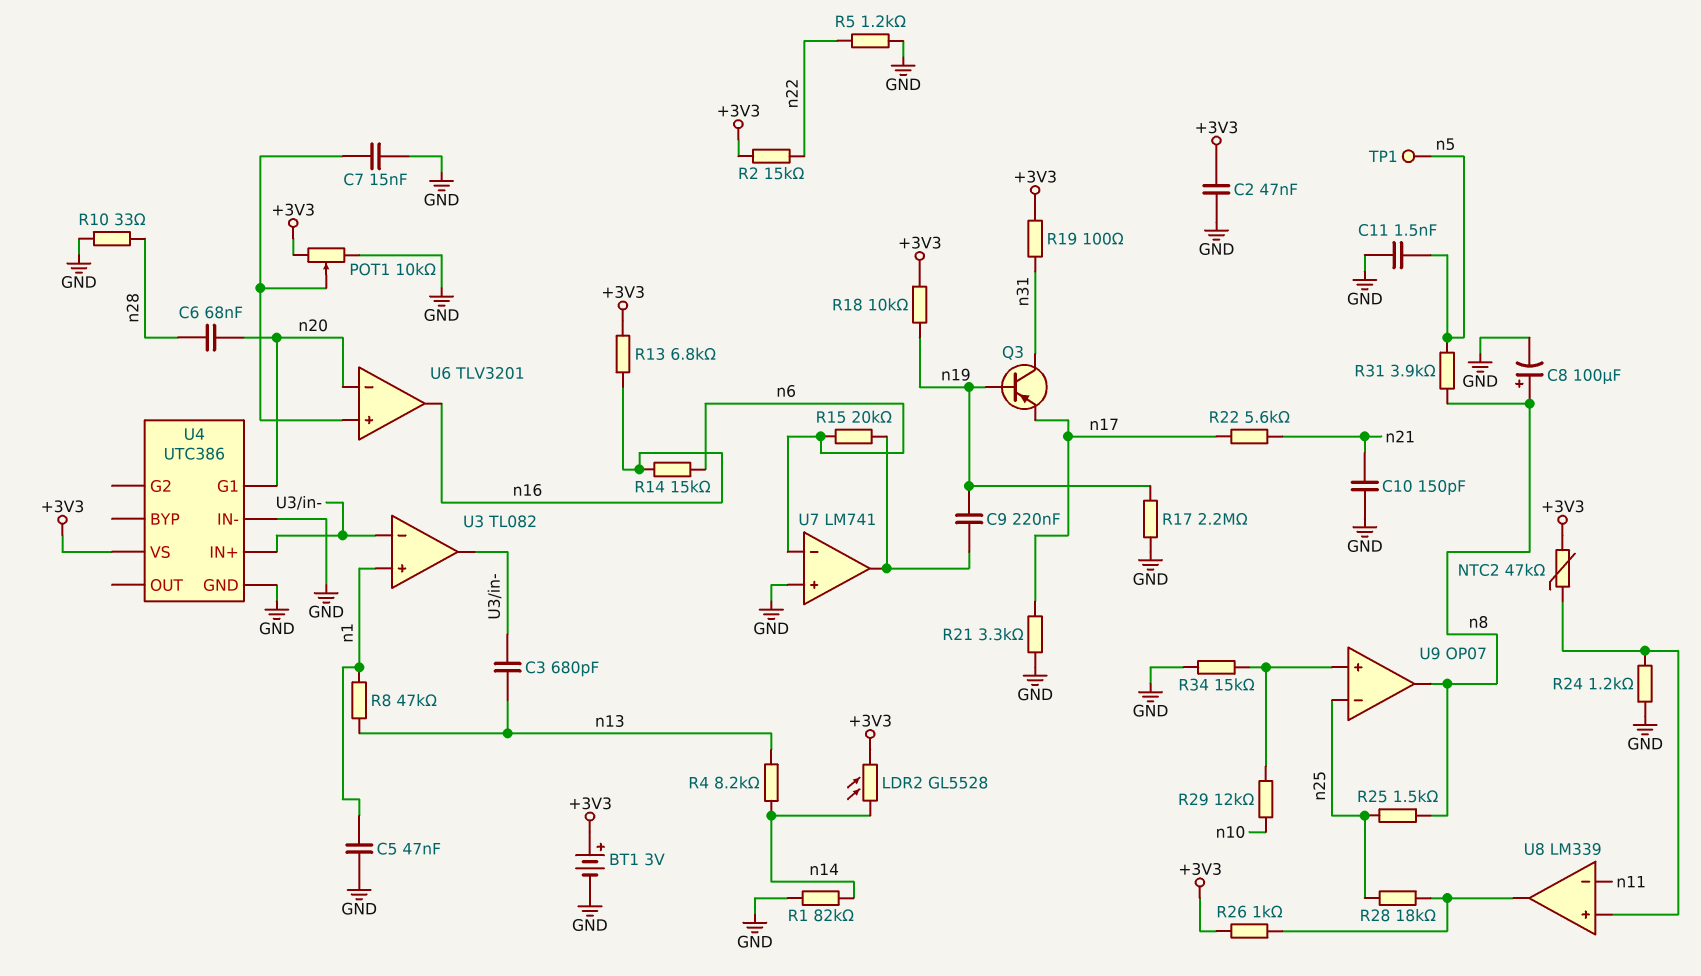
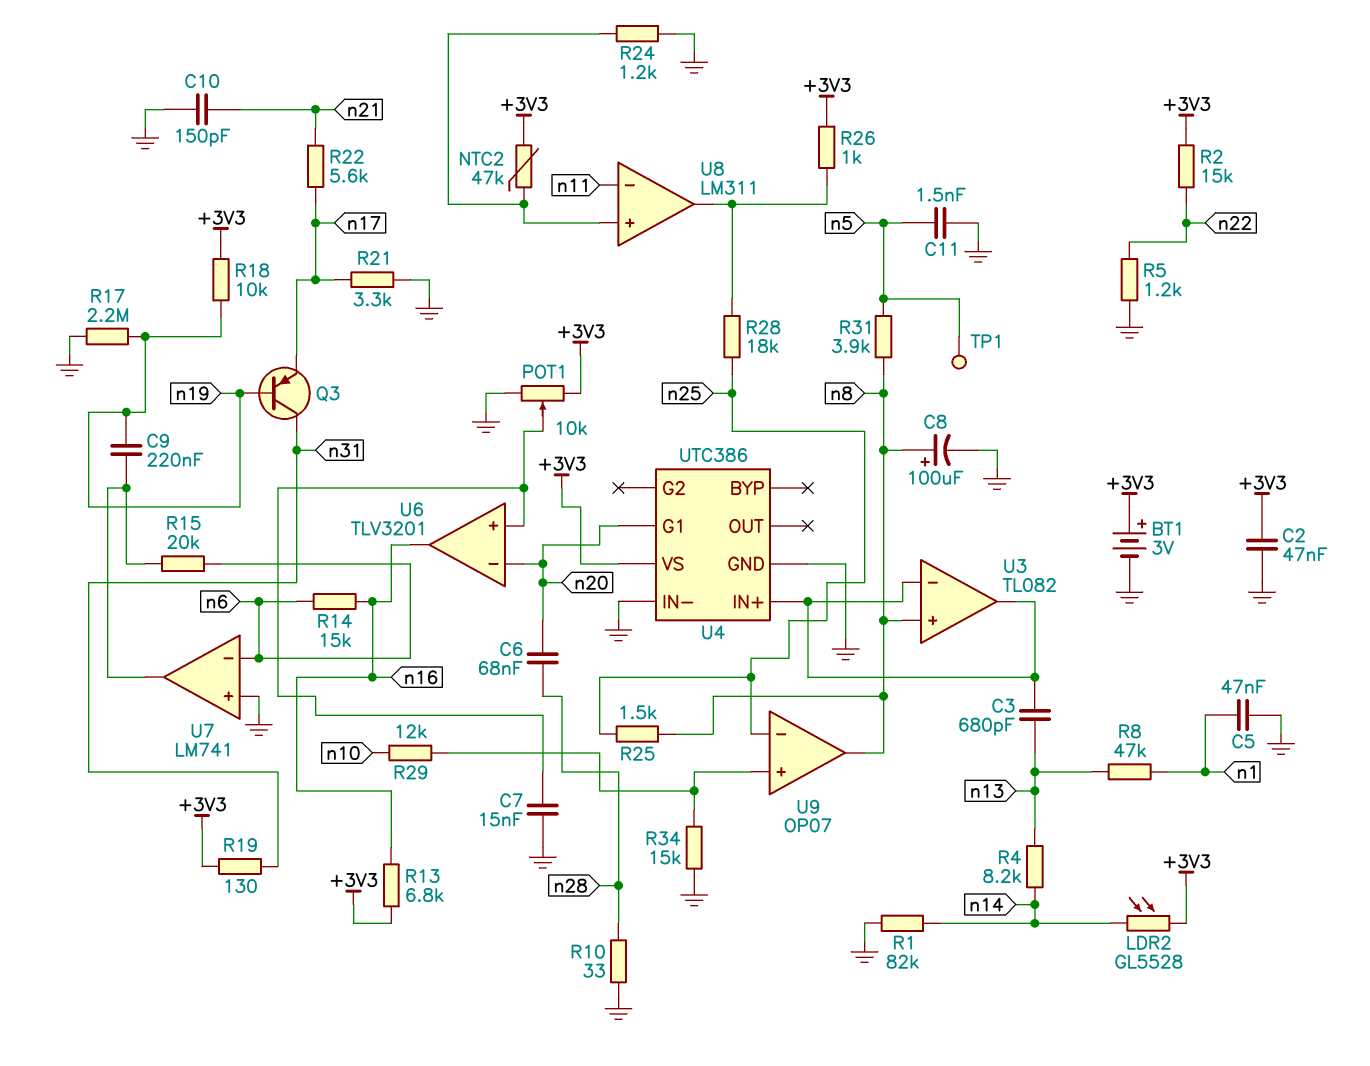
R19: 100 (+3V3, n31) -> 130 (+3V3, n31)
U3 pin in+: n1 -> n8
U8: LM339 -> LM311

